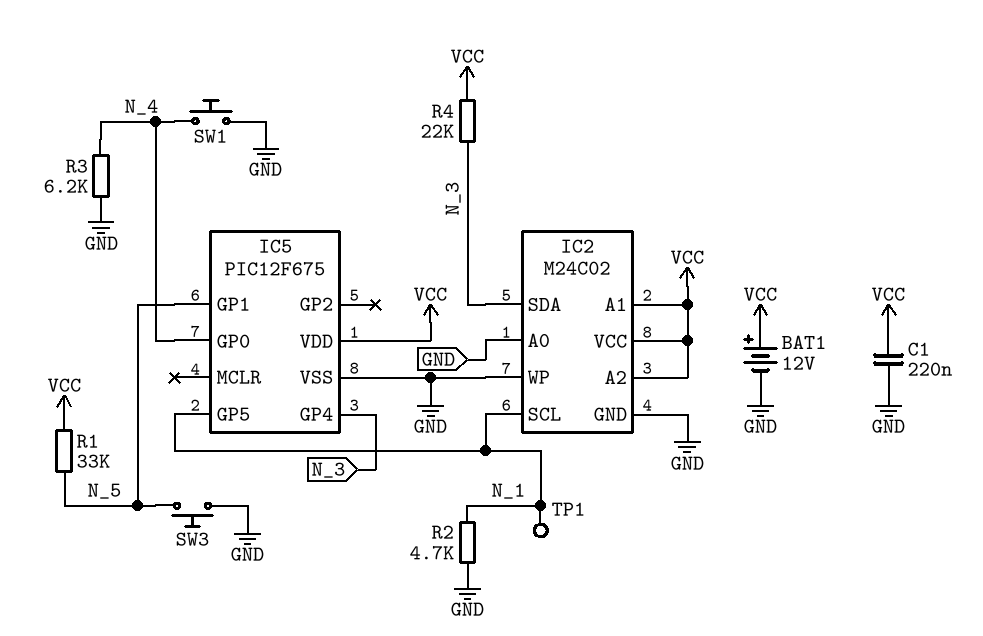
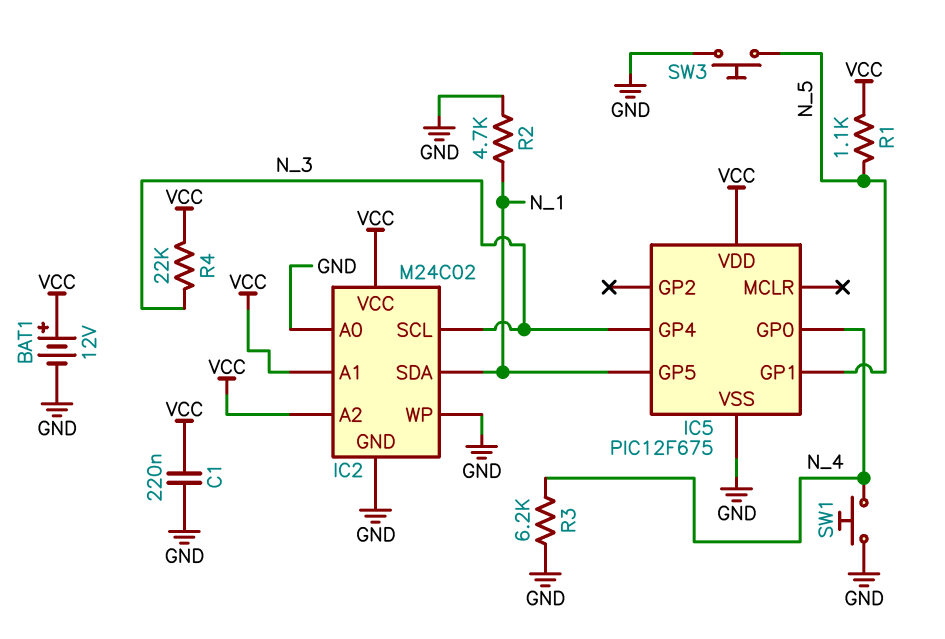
IC2 pin SCL: N_1 -> N_3
IC2 pin SDA: N_3 -> N_1
R1: 33k (N_5, VCC) -> 1.1k (N_5, VCC)
TP1: test point (N_1) -> none

